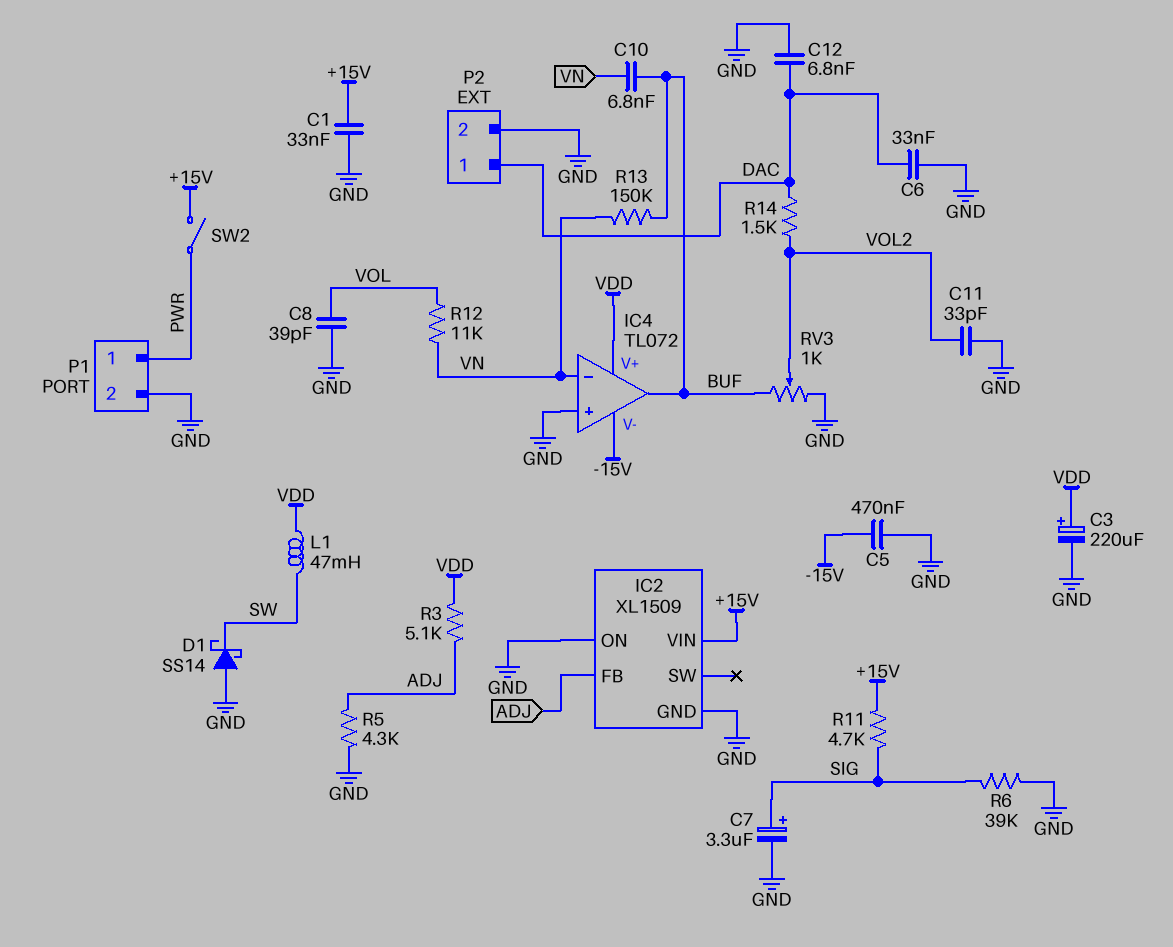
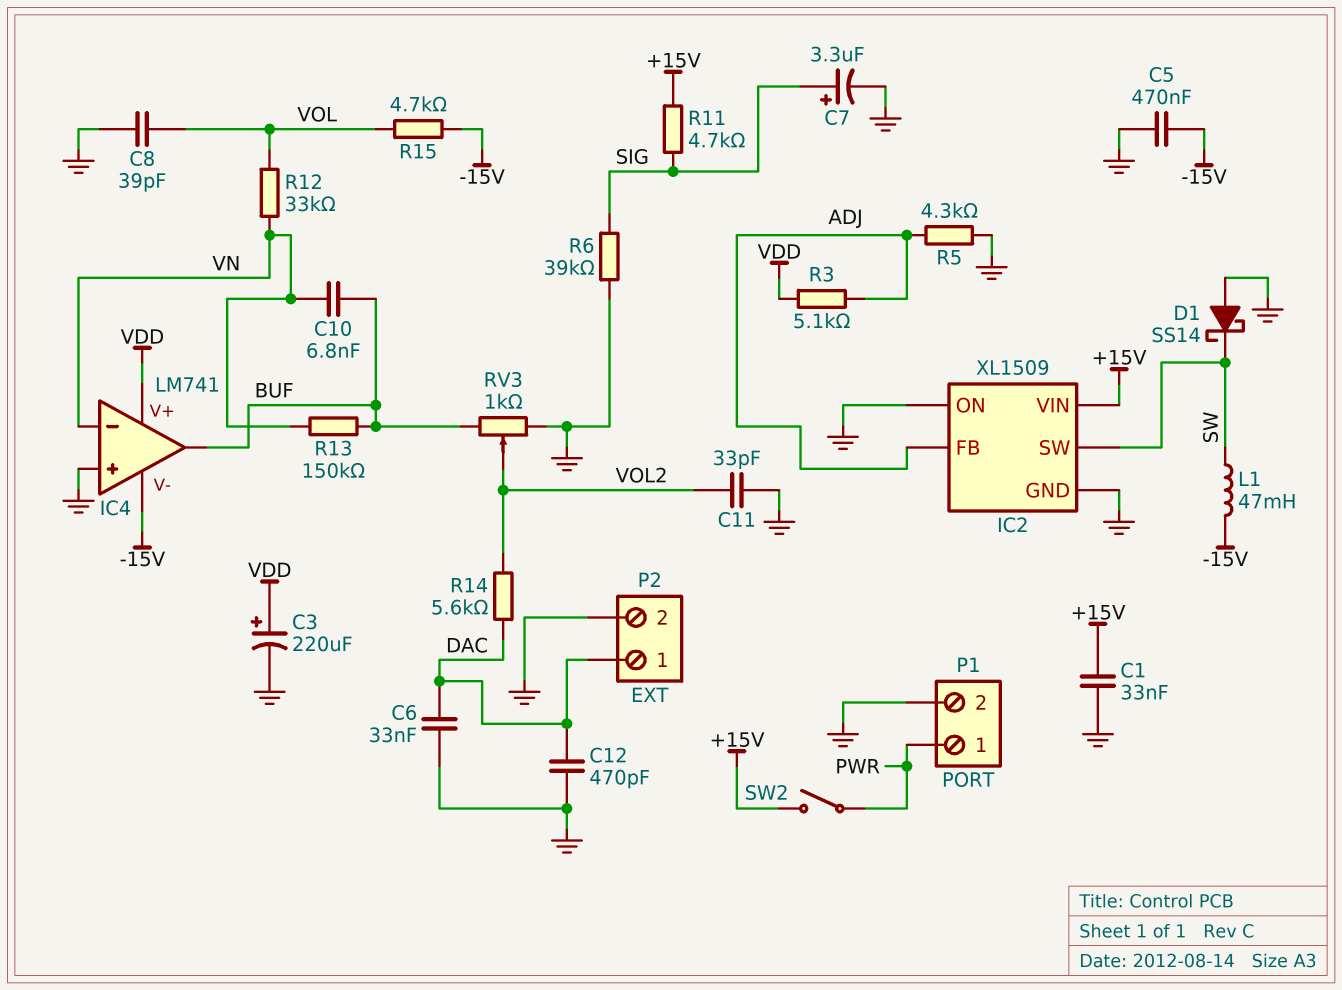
C12: 6.8nF (DAC, GND) -> 470pF (DAC, GND)
IC2 pin SW: none -> SW
IC4: TL072 -> LM741
L1: 47mH (SW, VDD) -> 47mH (-15V, SW)
R12: 11k (VN, VOL) -> 33k (VN, VOL)
R14: 1.5k (DAC, VOL2) -> 5.6k (DAC, VOL2)
R15: none -> 4.7k (-15V, VOL)

